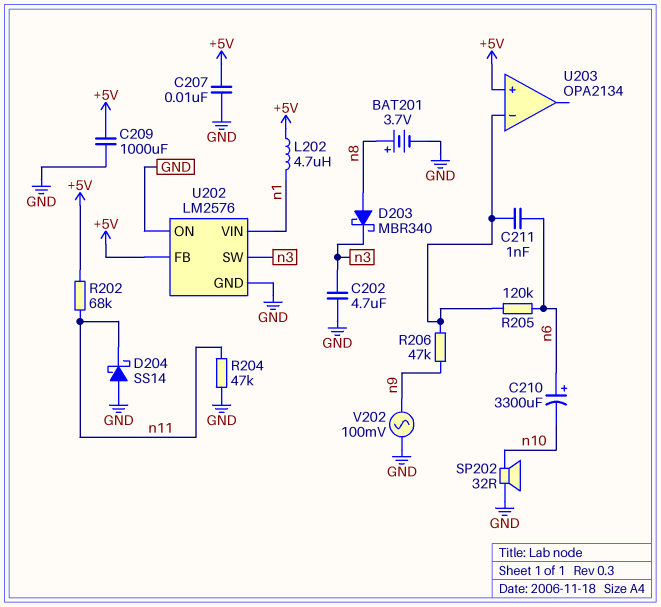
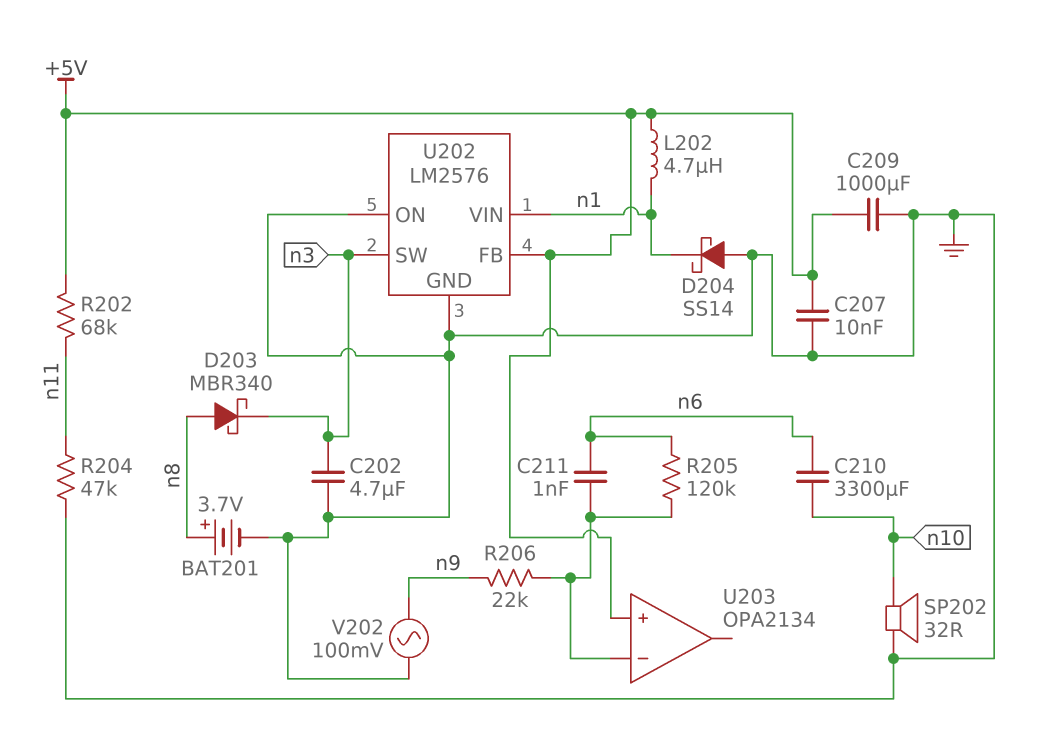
C210: 3300uF (plus n6, minus n10) -> 3300uF (n6, n10)
D204: schottky SS14 (A GND, K n11) -> schottky SS14 (A GND, K n1)
R206: 47k (U203/in-, n9) -> 22k (U203/in-, n9)

